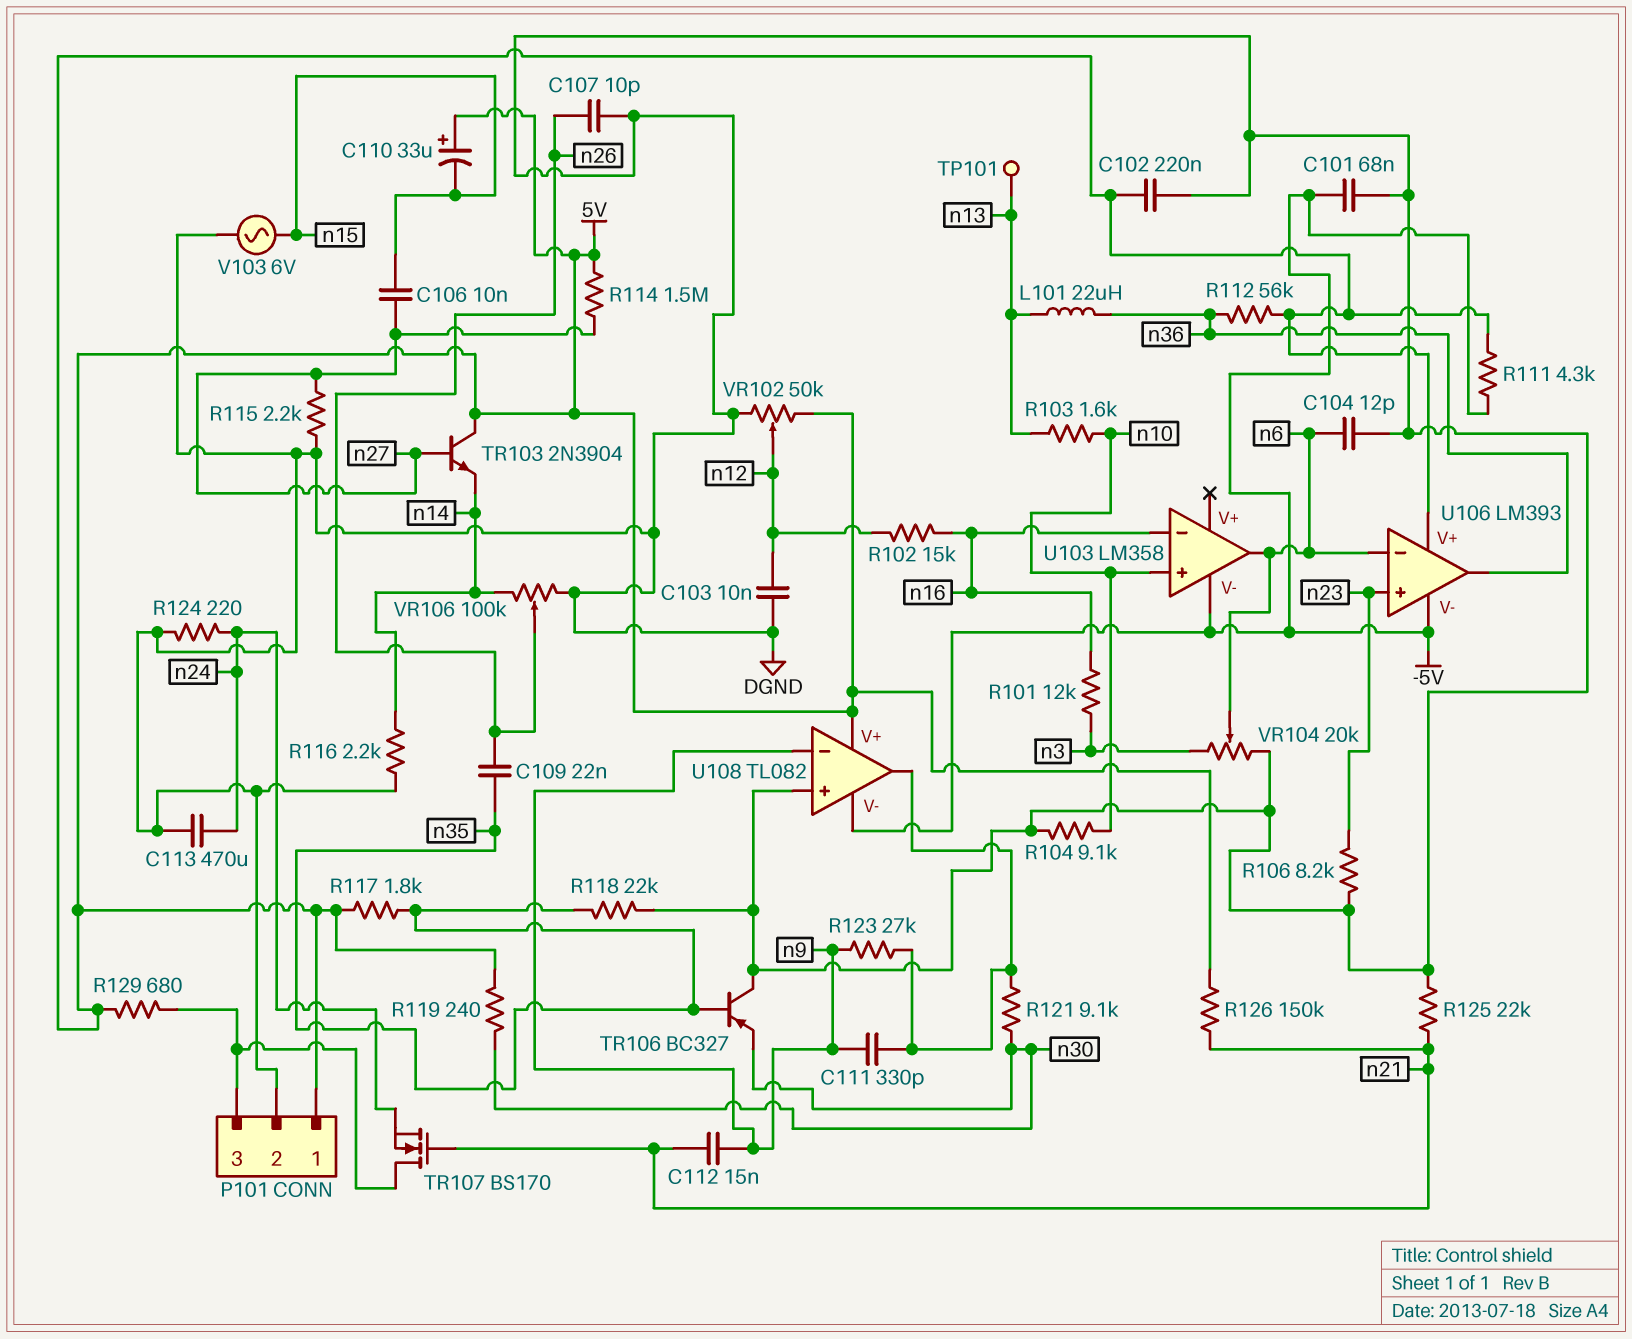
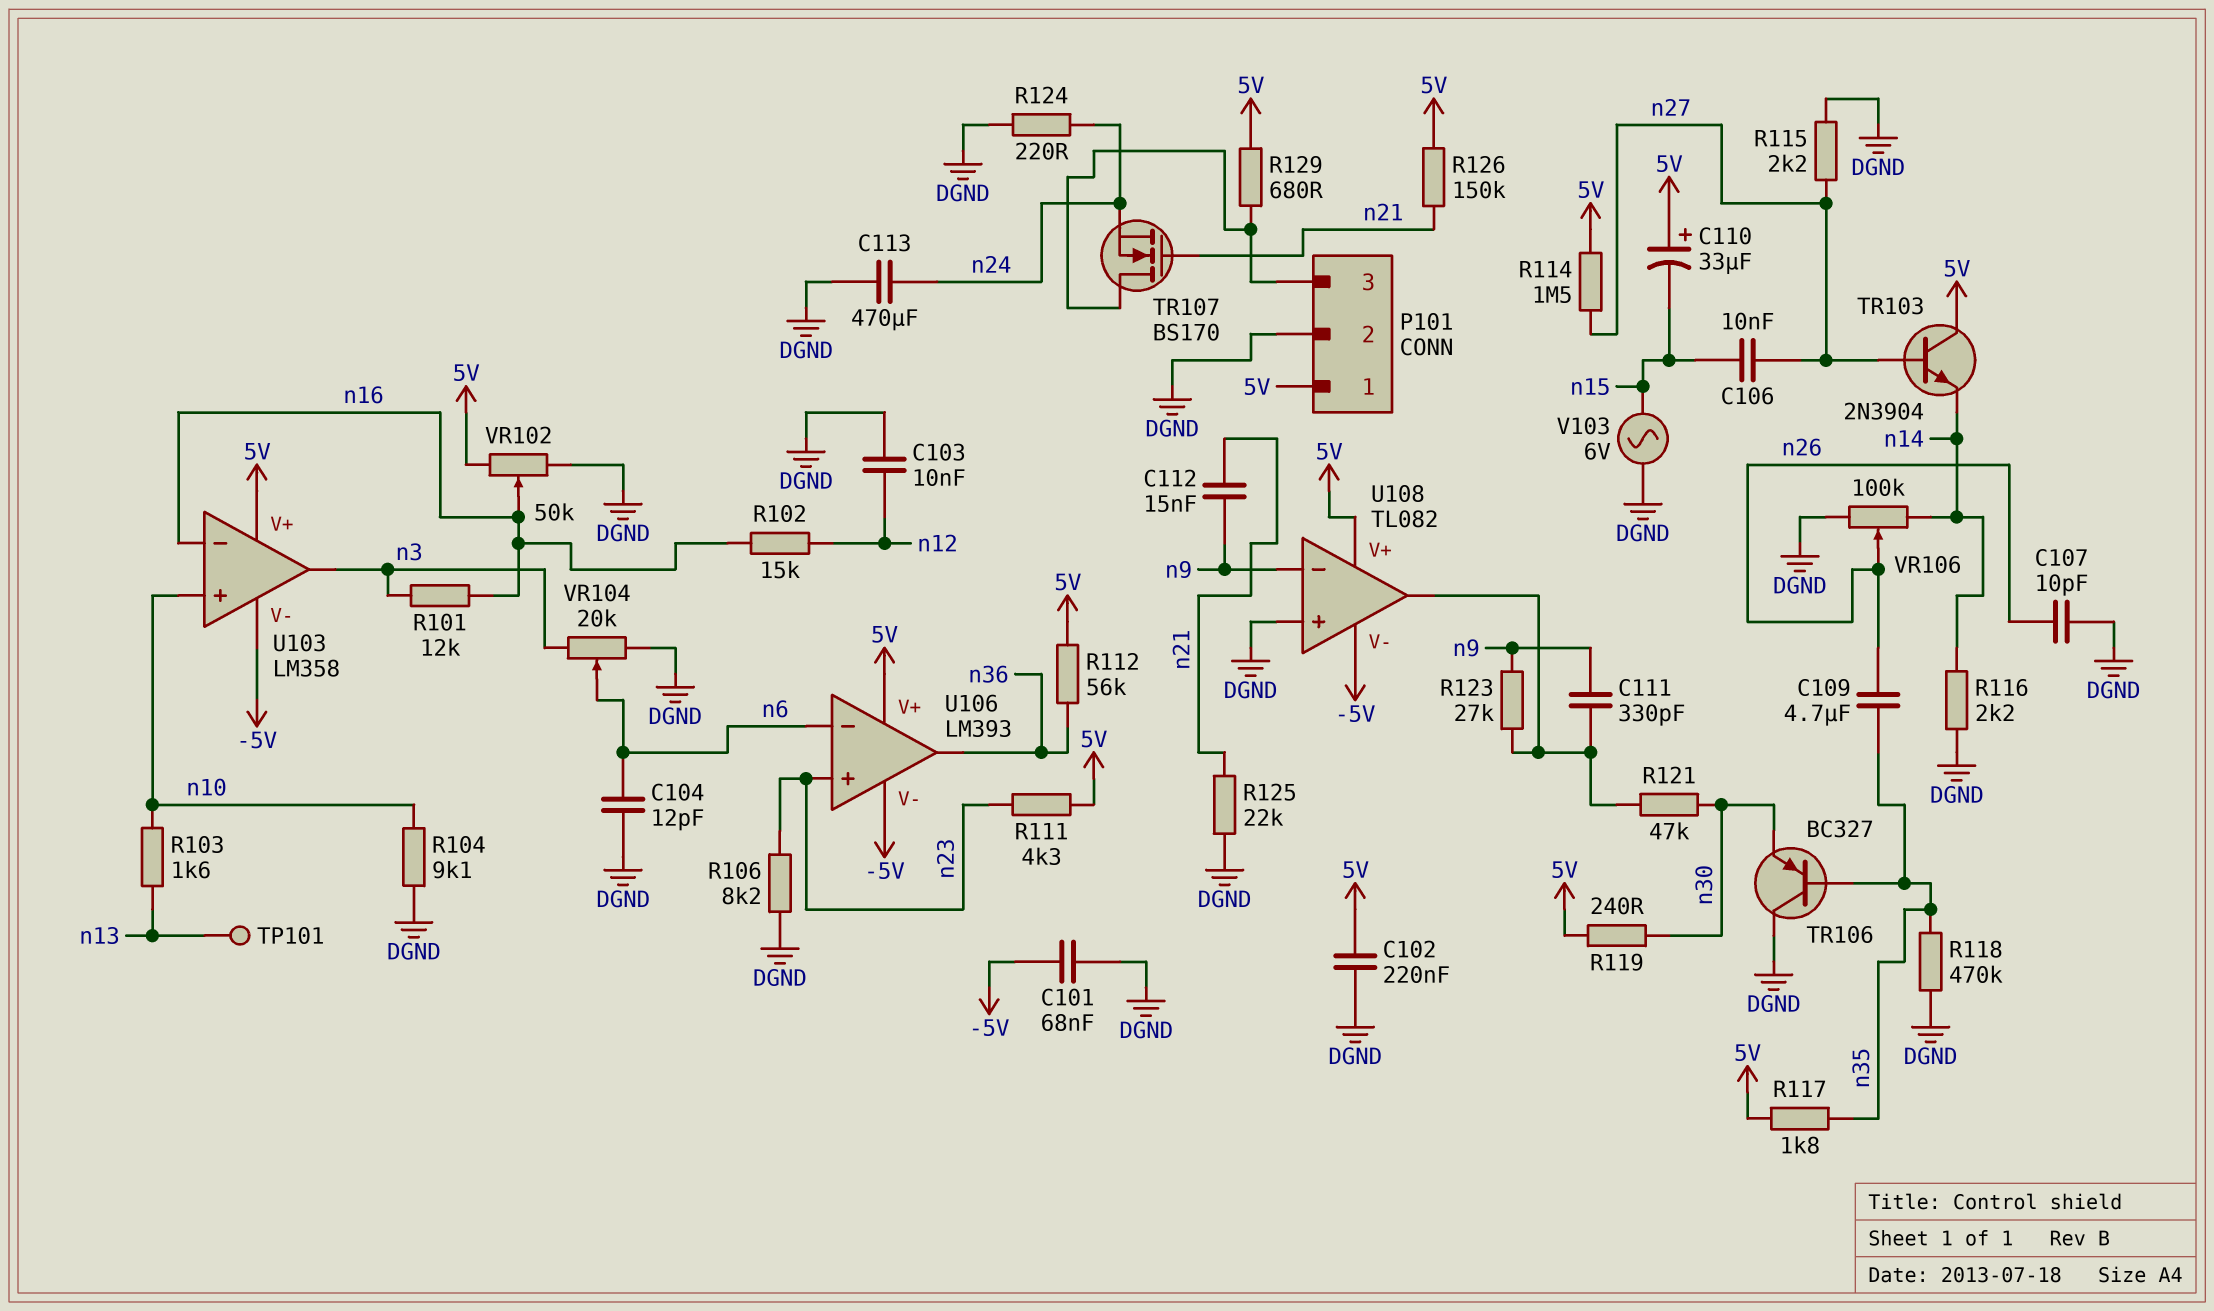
C109: 22nF (n26, n35) -> 4.7uF (n26, n35)
L101: 22uH (n13, n36) -> none
R111: 4.3k (-5V, 5V) -> 4.3k (5V, n23)
R118: 22k (DGND, n35) -> 470k (DGND, n35)
R121: 9.1k (U108/out, n30) -> 47k (U108/out, n30)
U103 pin V+: none -> 5V
U103 pin out: n6 -> n3
VR102: 50k (5V, DGND, wiper n12) -> 50k (5V, DGND, wiper n16)

